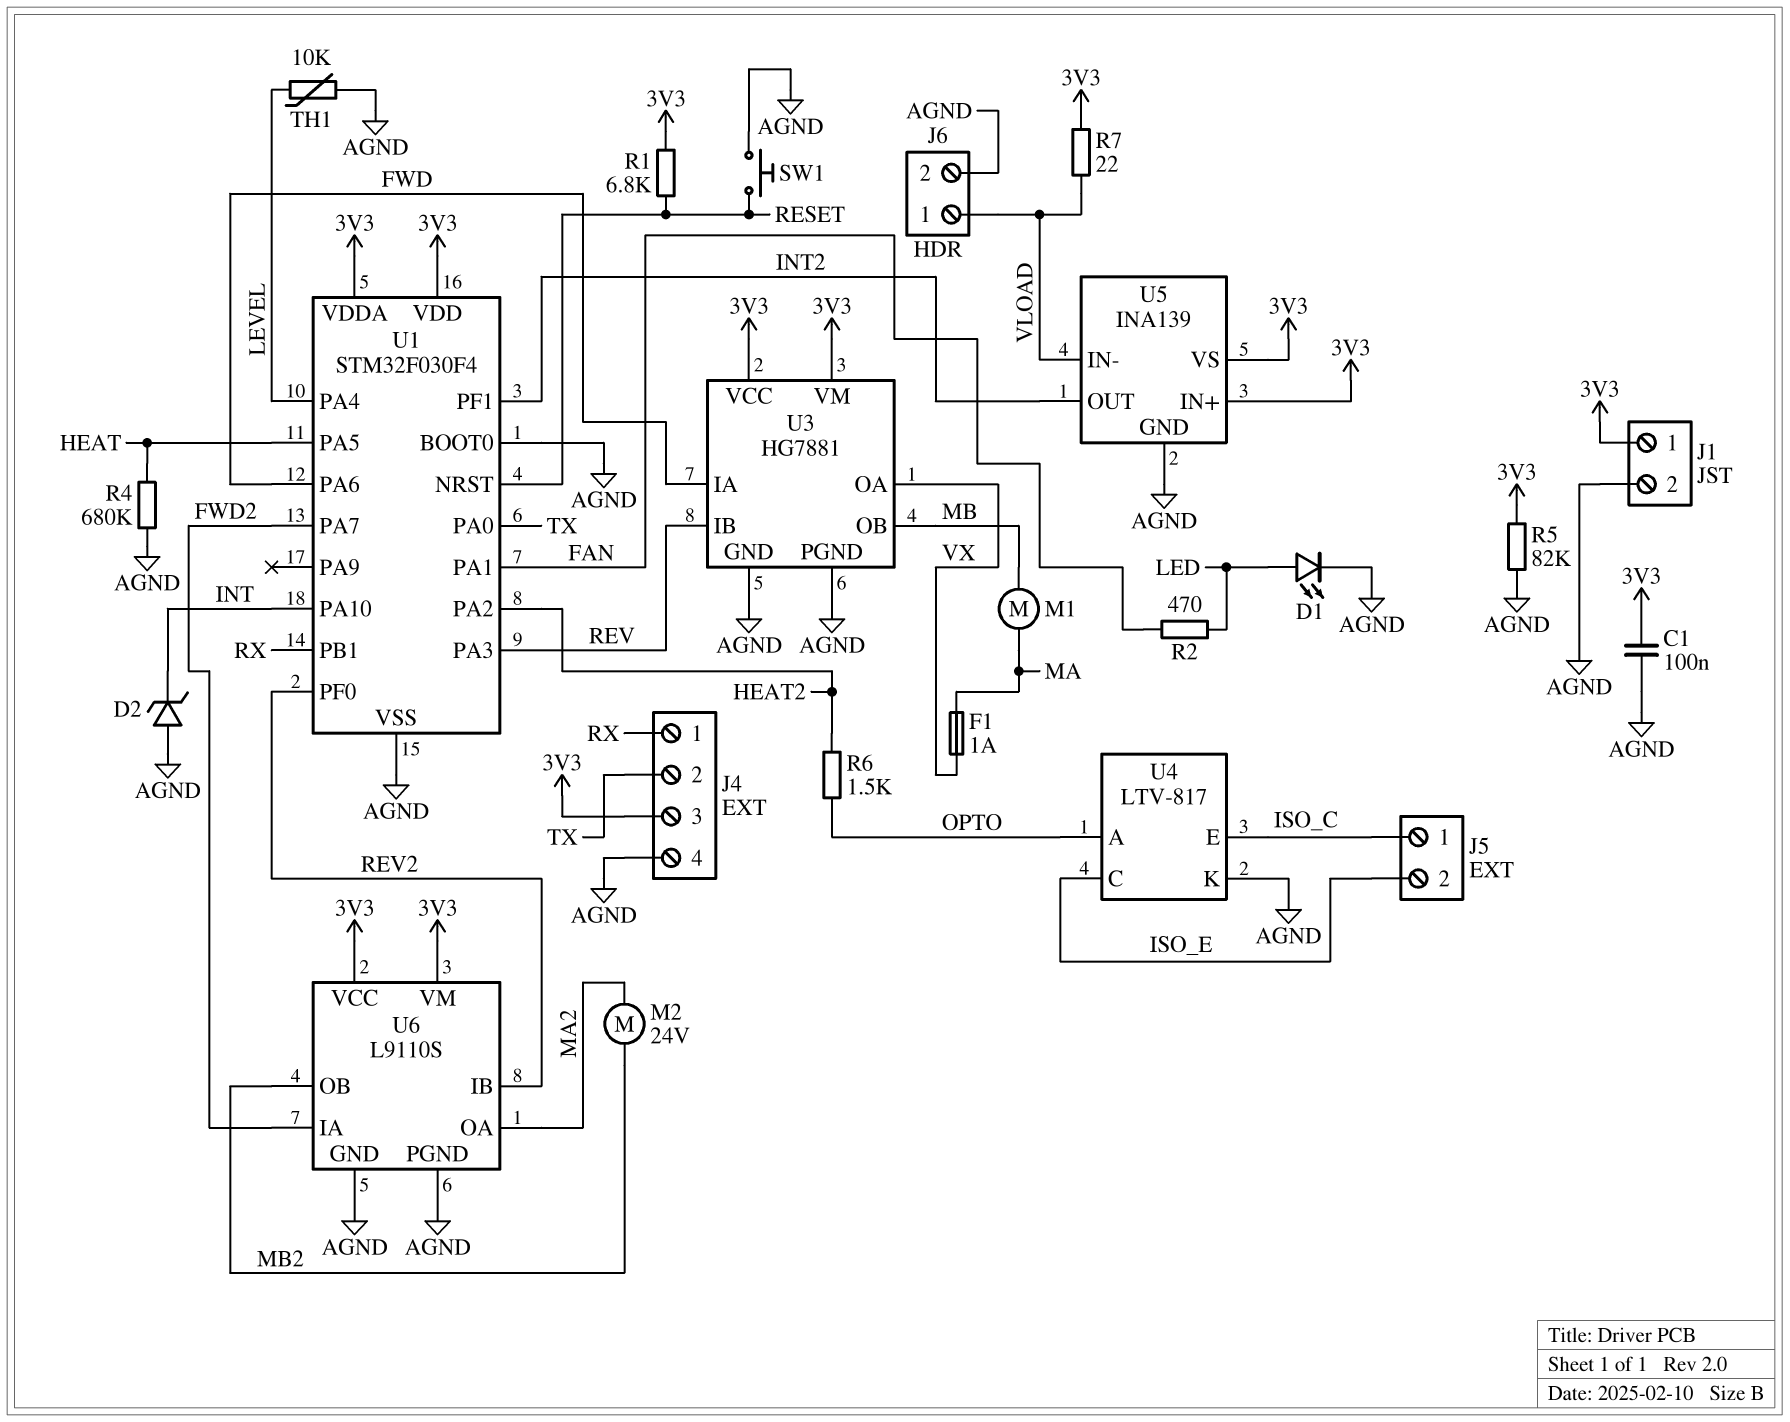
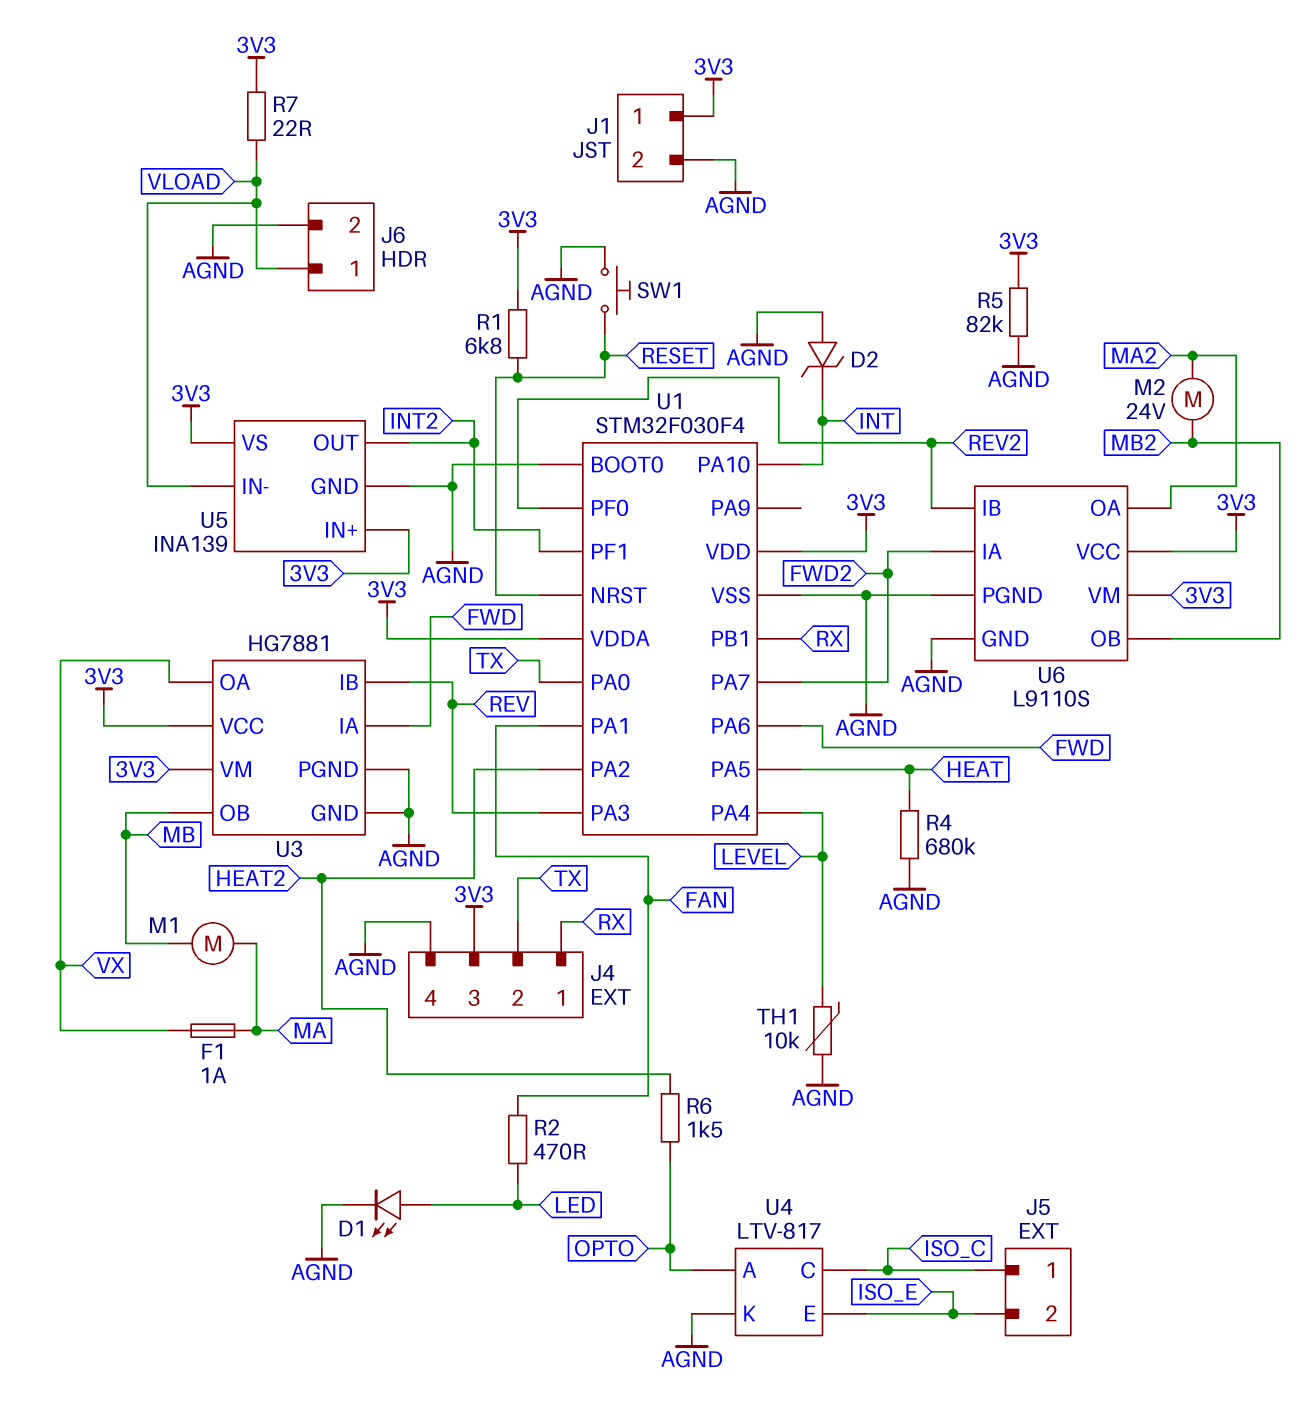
C1: 100nF (3V3, AGND) -> none
U4 pin C: ISO_E -> ISO_C
U4 pin E: ISO_C -> ISO_E

